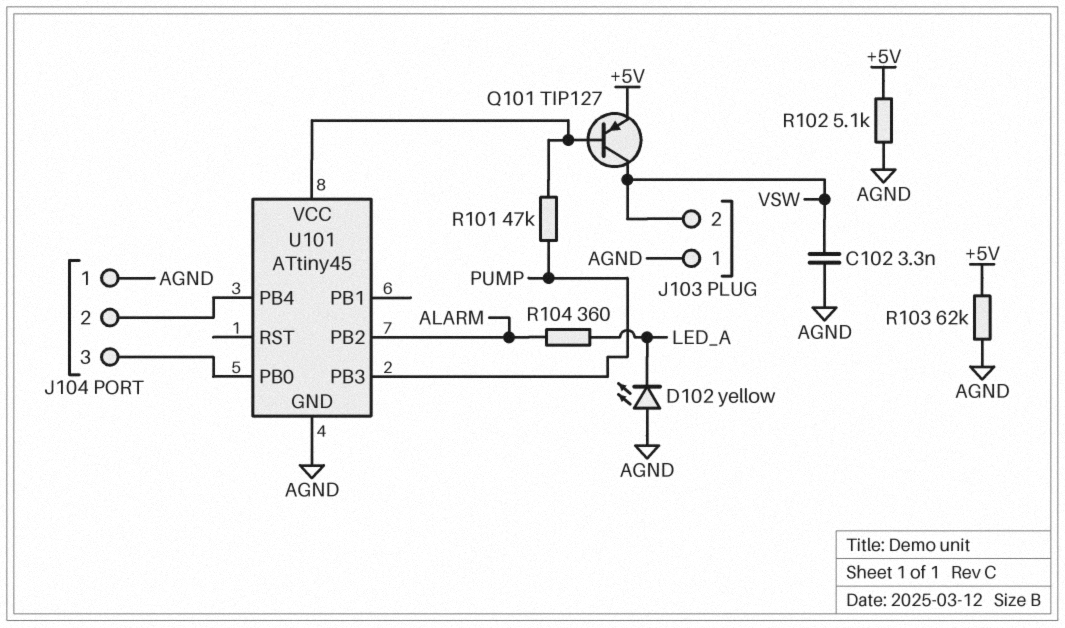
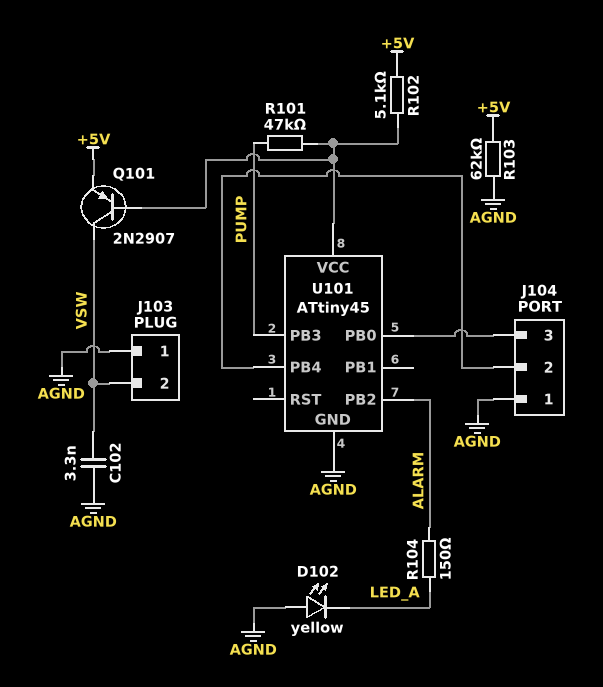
Q101: PNP TIP127 (B U101/VCC, C VSW, E +5V) -> PNP 2N2907 (B U101/VCC, C VSW, E +5V)
R102: 5.1k (+5V, AGND) -> 5.1k (+5V, U101/VCC)
R104: 360 (ALARM, LED_A) -> 150 (ALARM, LED_A)

